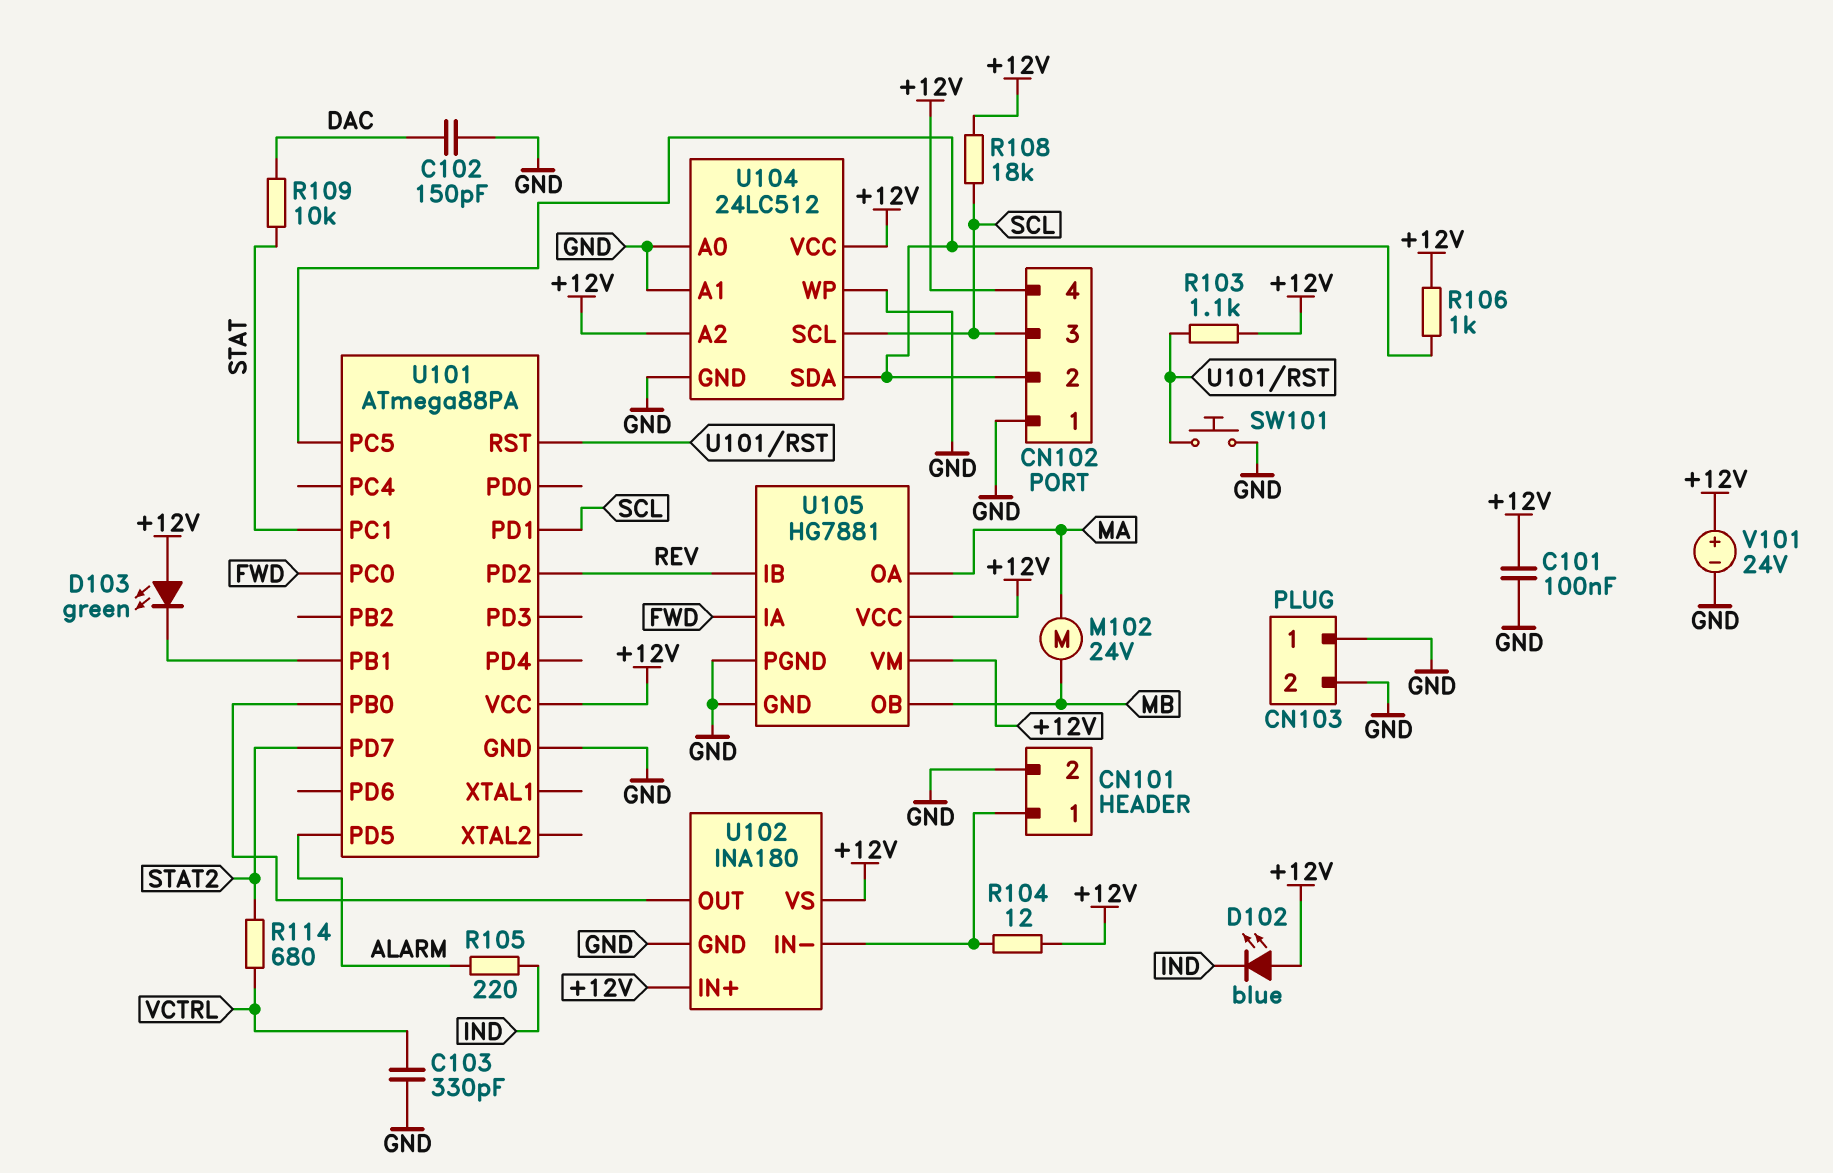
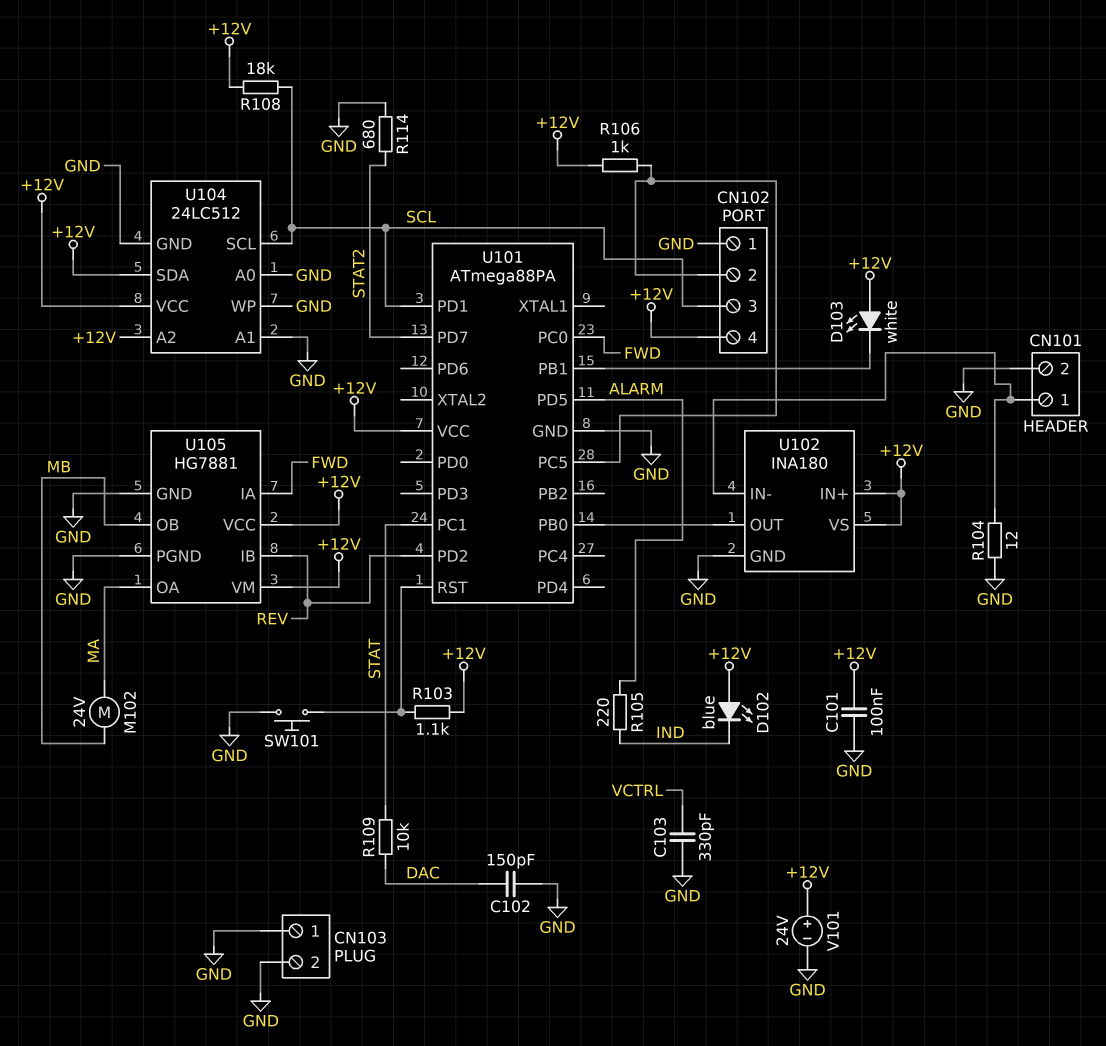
D103: LED green (A +12V, K U101/PB1) -> LED white (A +12V, K U101/PB1)
R104: 12 (+12V, CN101/1) -> 12 (CN101/1, GND)
R114: 680 (STAT2, VCTRL) -> 680 (GND, STAT2)
U104 pin SDA: CN102/2 -> +12V

